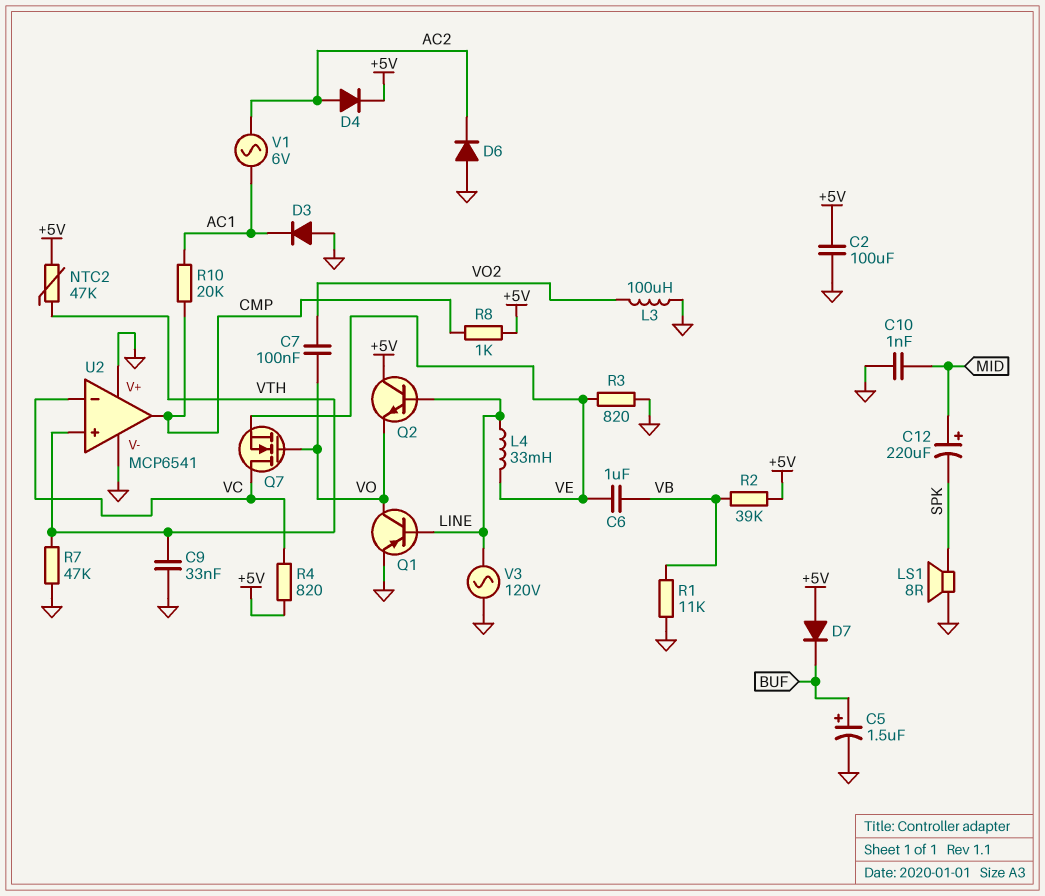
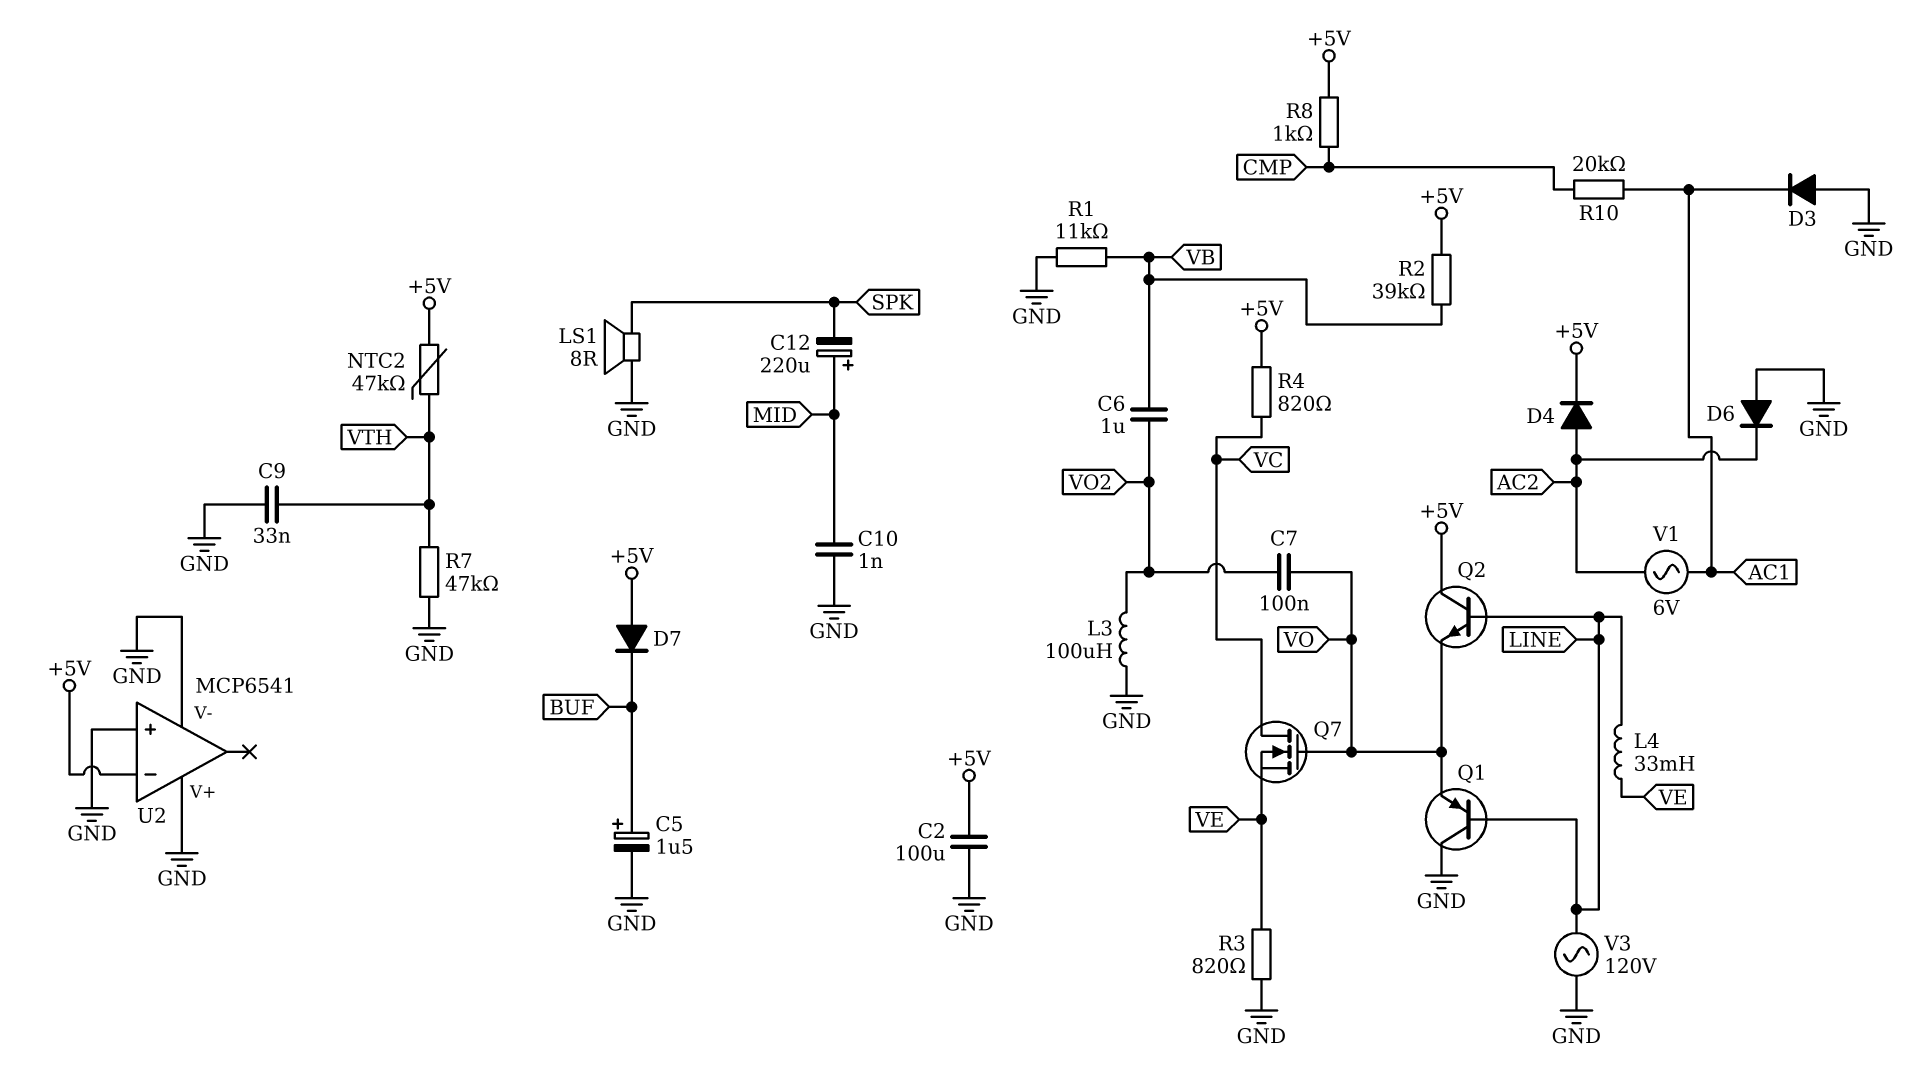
C6: 1uF (VB, VE) -> 1uF (VB, VO2)
Q1: PNP (B LINE, C VO, E GND) -> PNP (B LINE, C GND, E VO)
U2 pin in+: VTH -> GND
U2 pin in-: VC -> +5V
U2 pin out: CMP -> none

